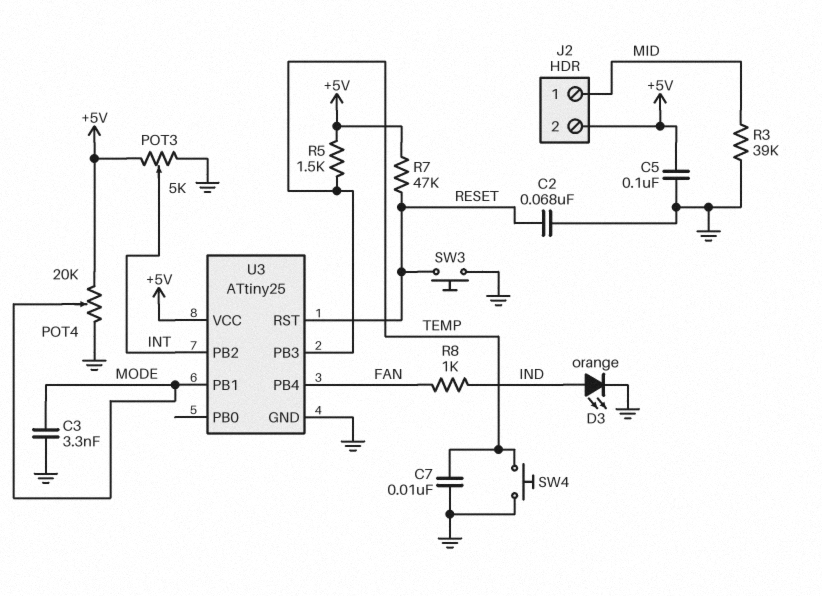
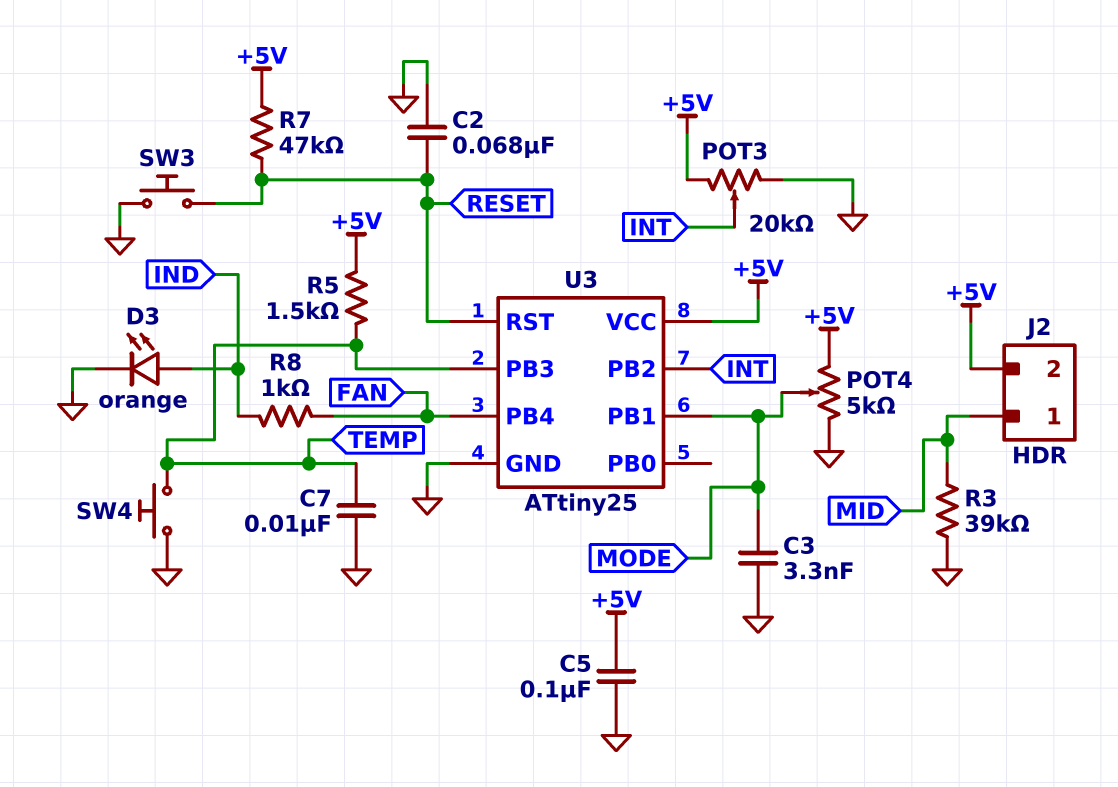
POT3: 5k (+5V, GND, wiper INT) -> 20k (+5V, GND, wiper INT)
POT4: 20k (+5V, GND, wiper MODE) -> 5k (+5V, GND, wiper MODE)

